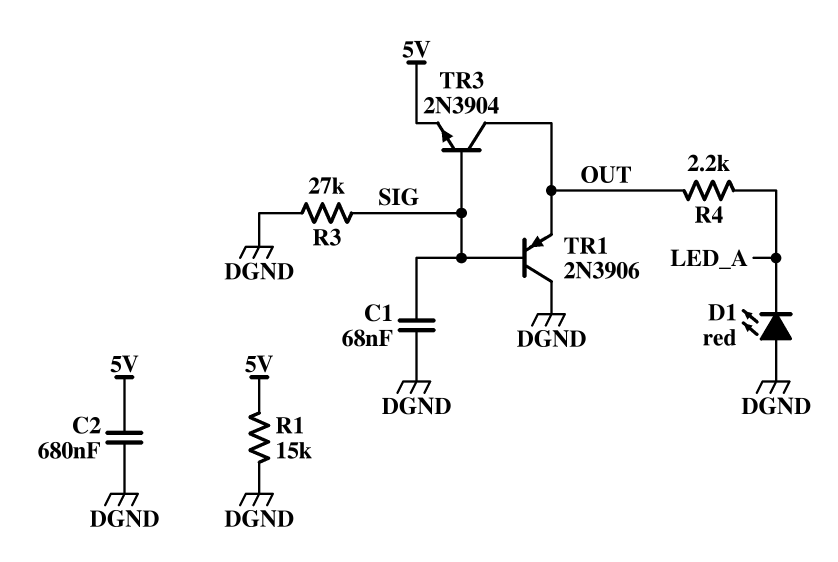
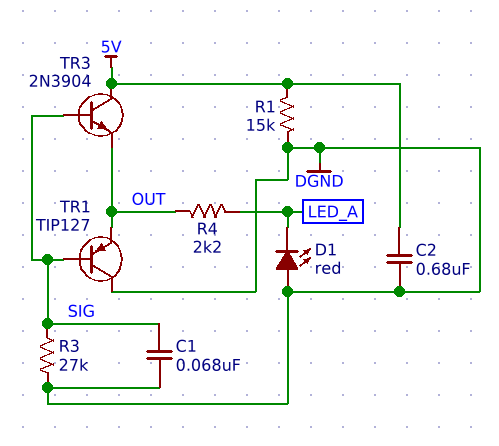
TR1: PNP 2N3906 (B SIG, C DGND, E OUT) -> PNP TIP127 (B SIG, C DGND, E OUT)
TR3: NPN 2N3904 (B SIG, C OUT, E 5V) -> NPN 2N3904 (B SIG, C 5V, E OUT)

